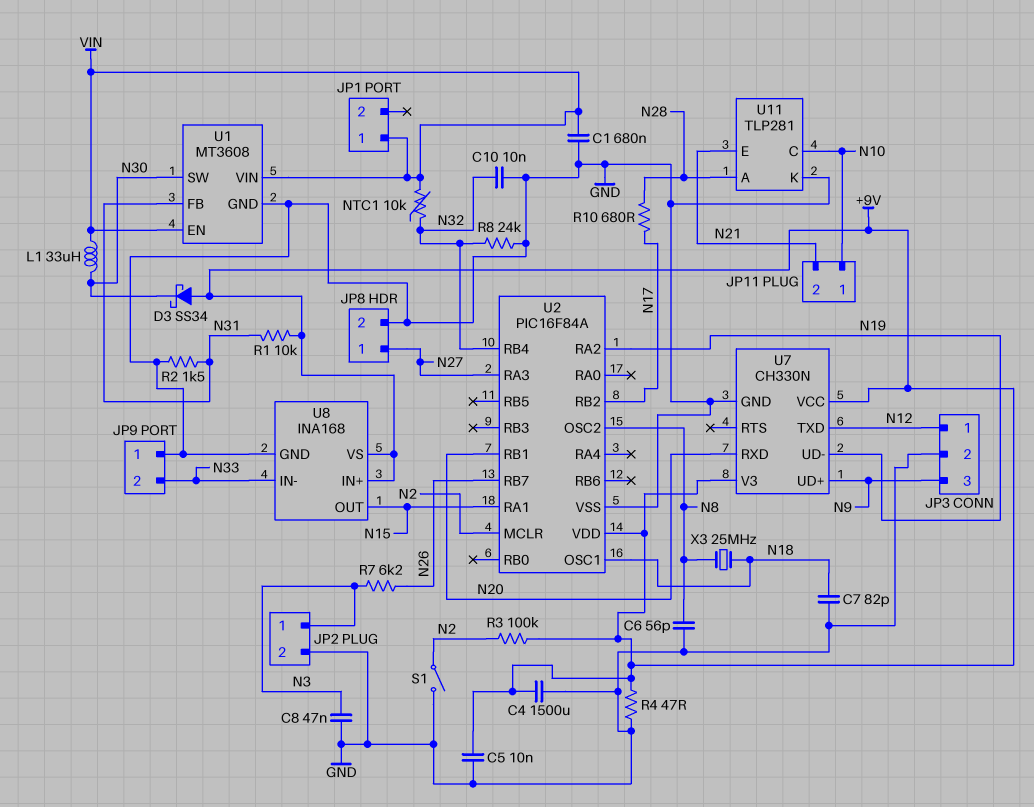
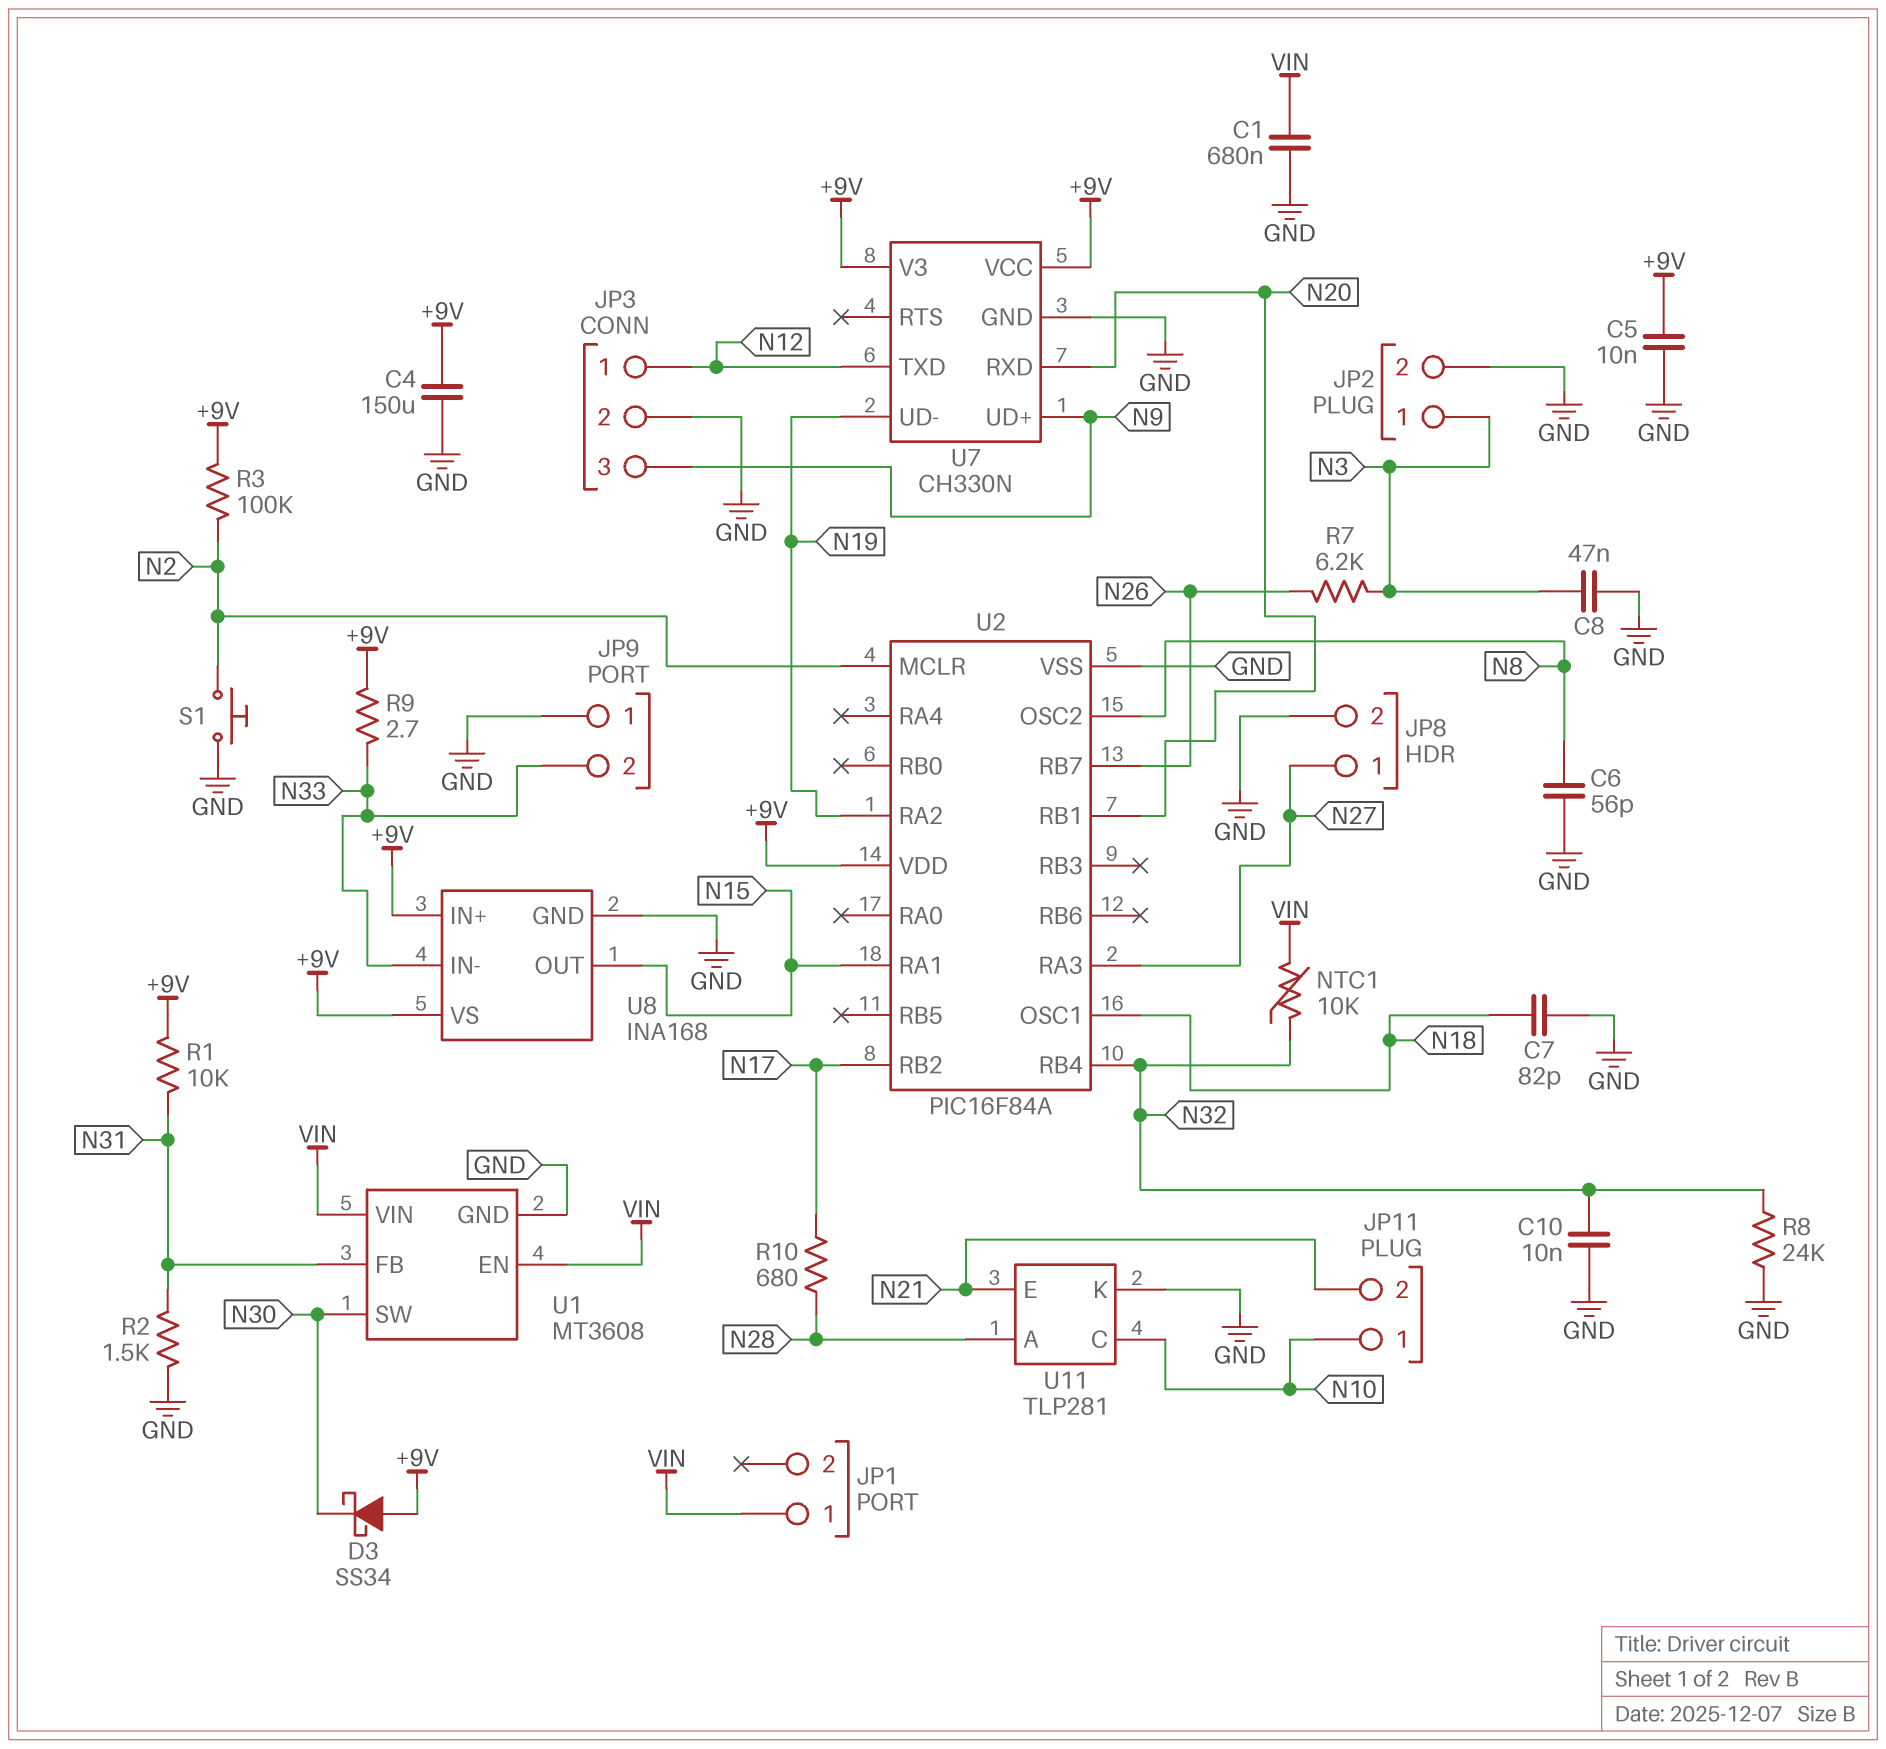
C4: 1500uF (+9V, GND) -> 150uF (+9V, GND)
L1: 33uH (N30, VIN) -> none
R4: 47 (+9V, GND) -> none
R9: none -> 2.7 (+9V, N33)
S1: switch (GND, N2) -> button (GND, N2)
X3: 25MHz (N8, N18) -> none

